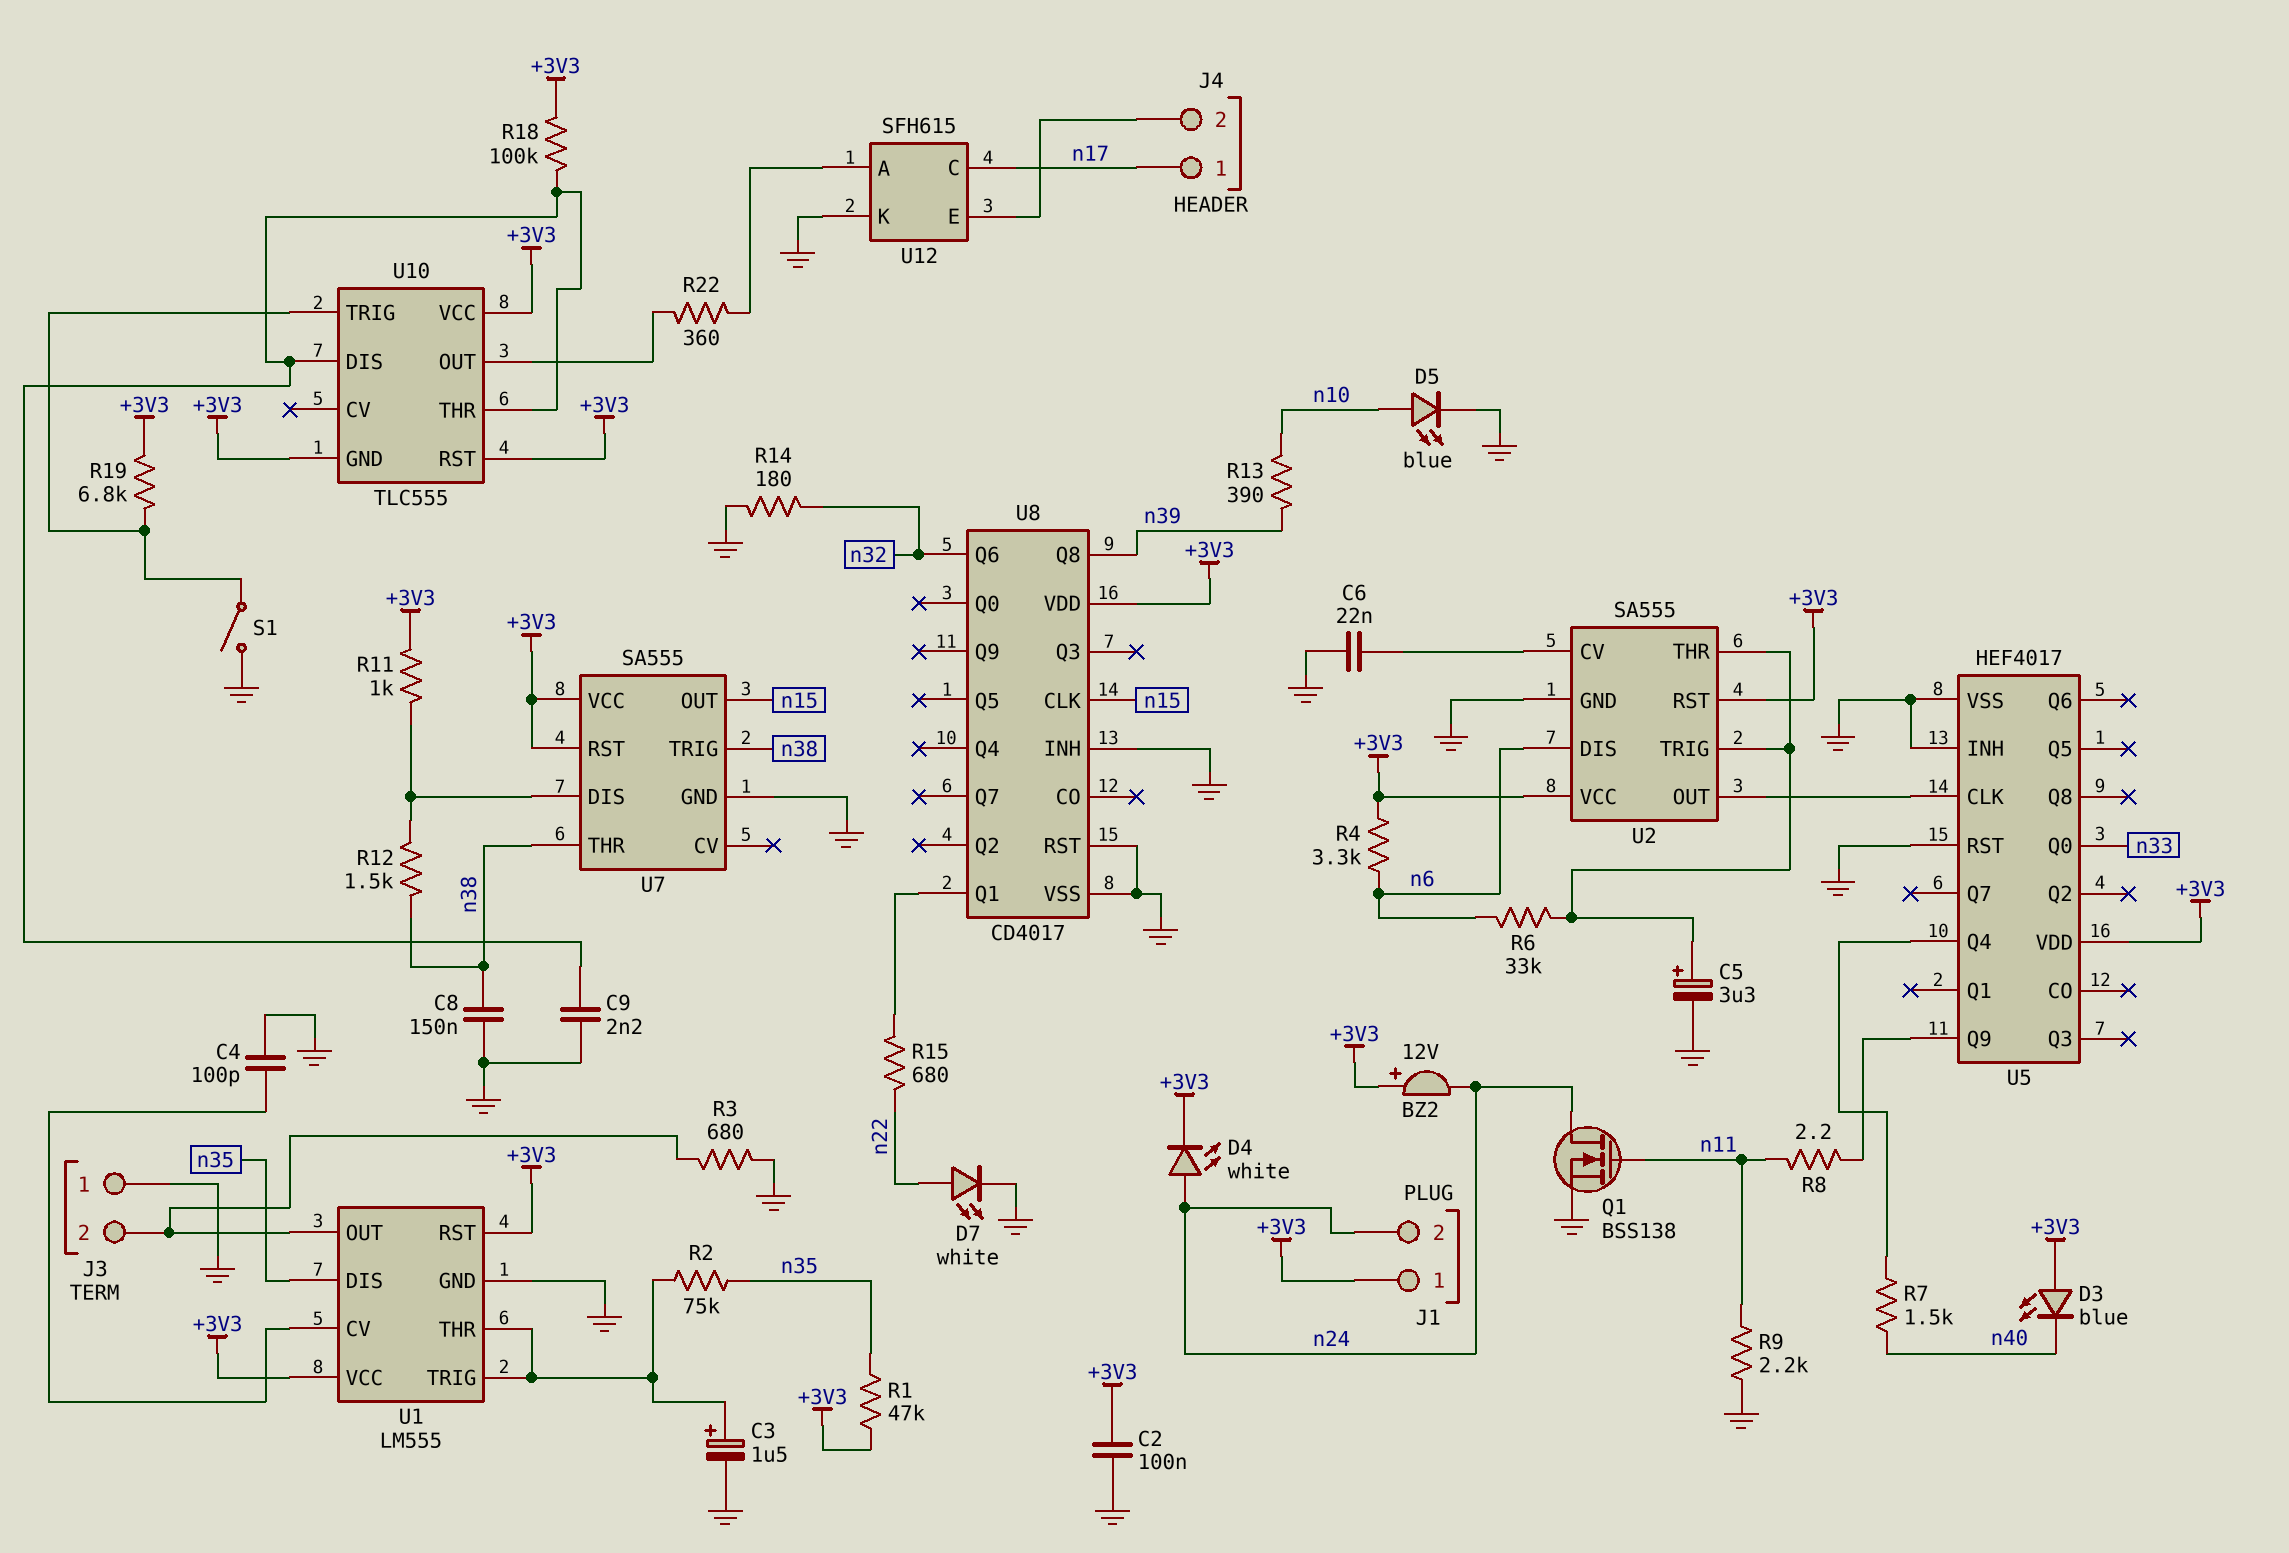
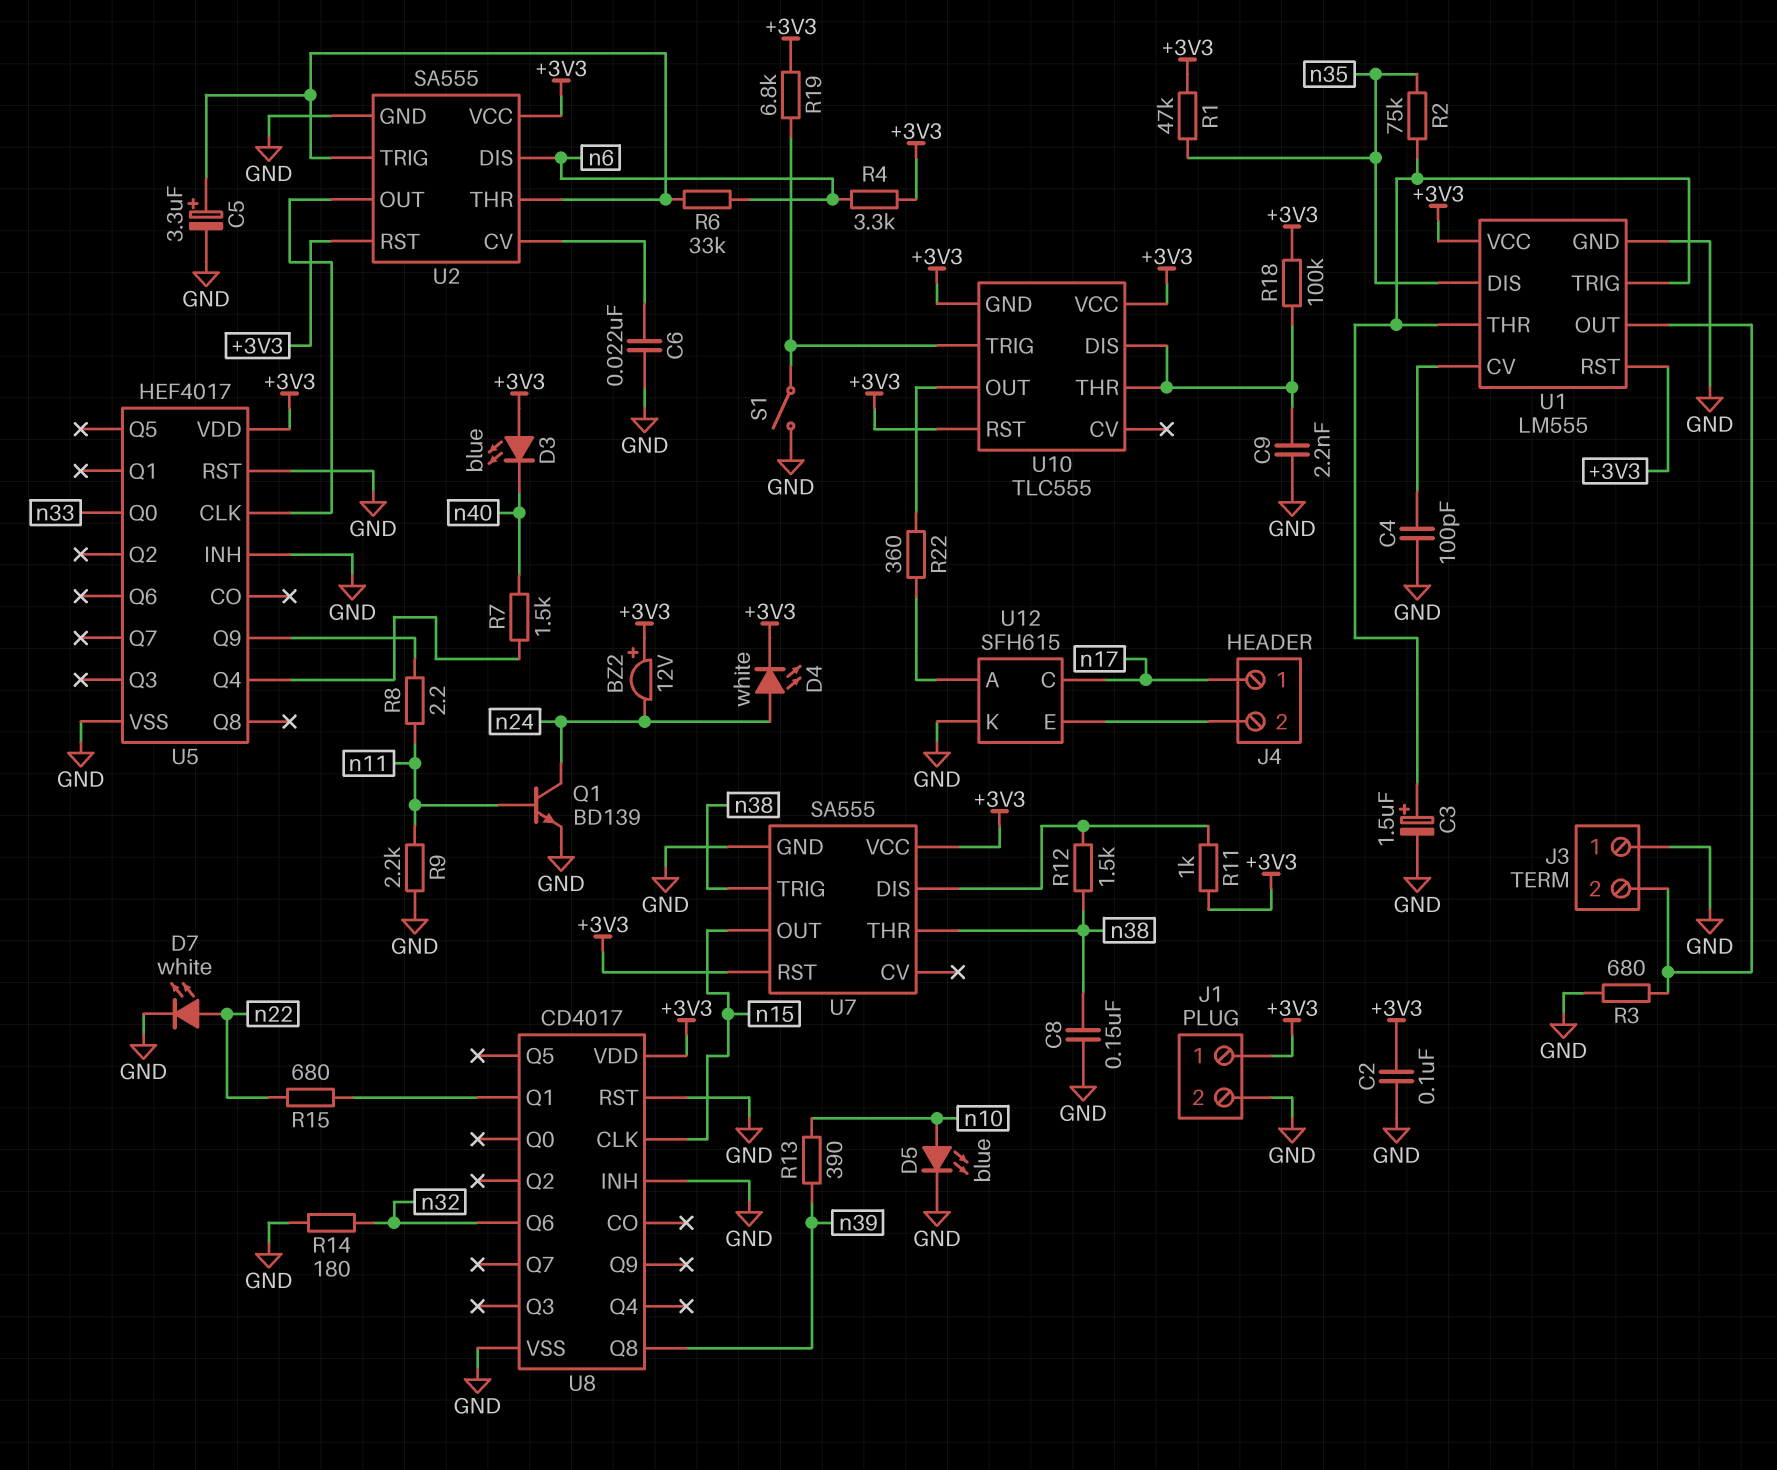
J1 pin 2: n24 -> GND
Q1: NMOS BSS138 (G n11, D n24, S GND) -> NPN BD139 (B n11, C n24, E GND)

